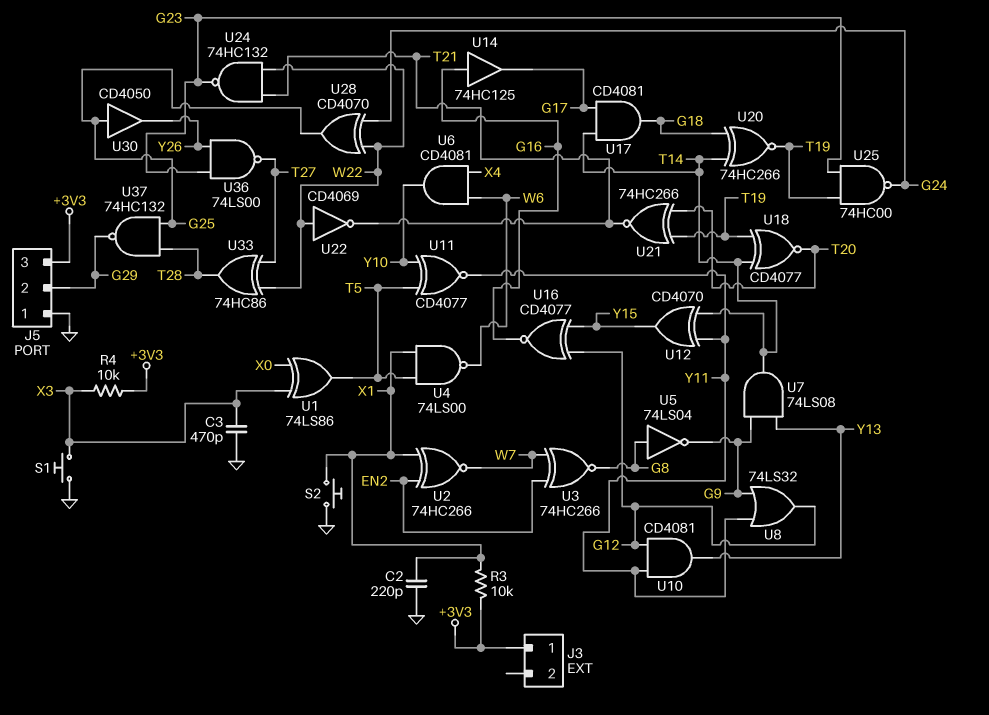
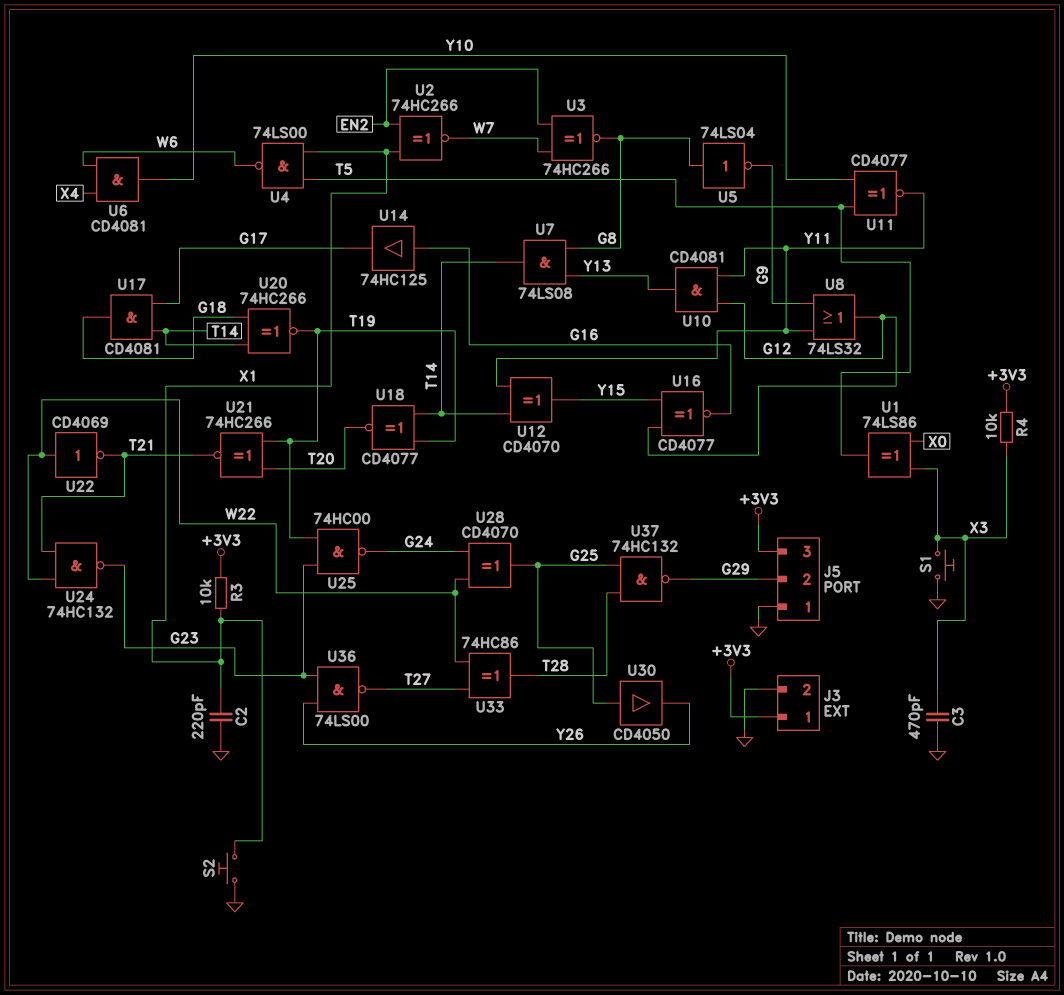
J3 pin 2: none -> GND
U7: AND 74LS08 (in G9, in Y13, out T14) -> AND 74LS08 (in G8, in Y13, out T14)

